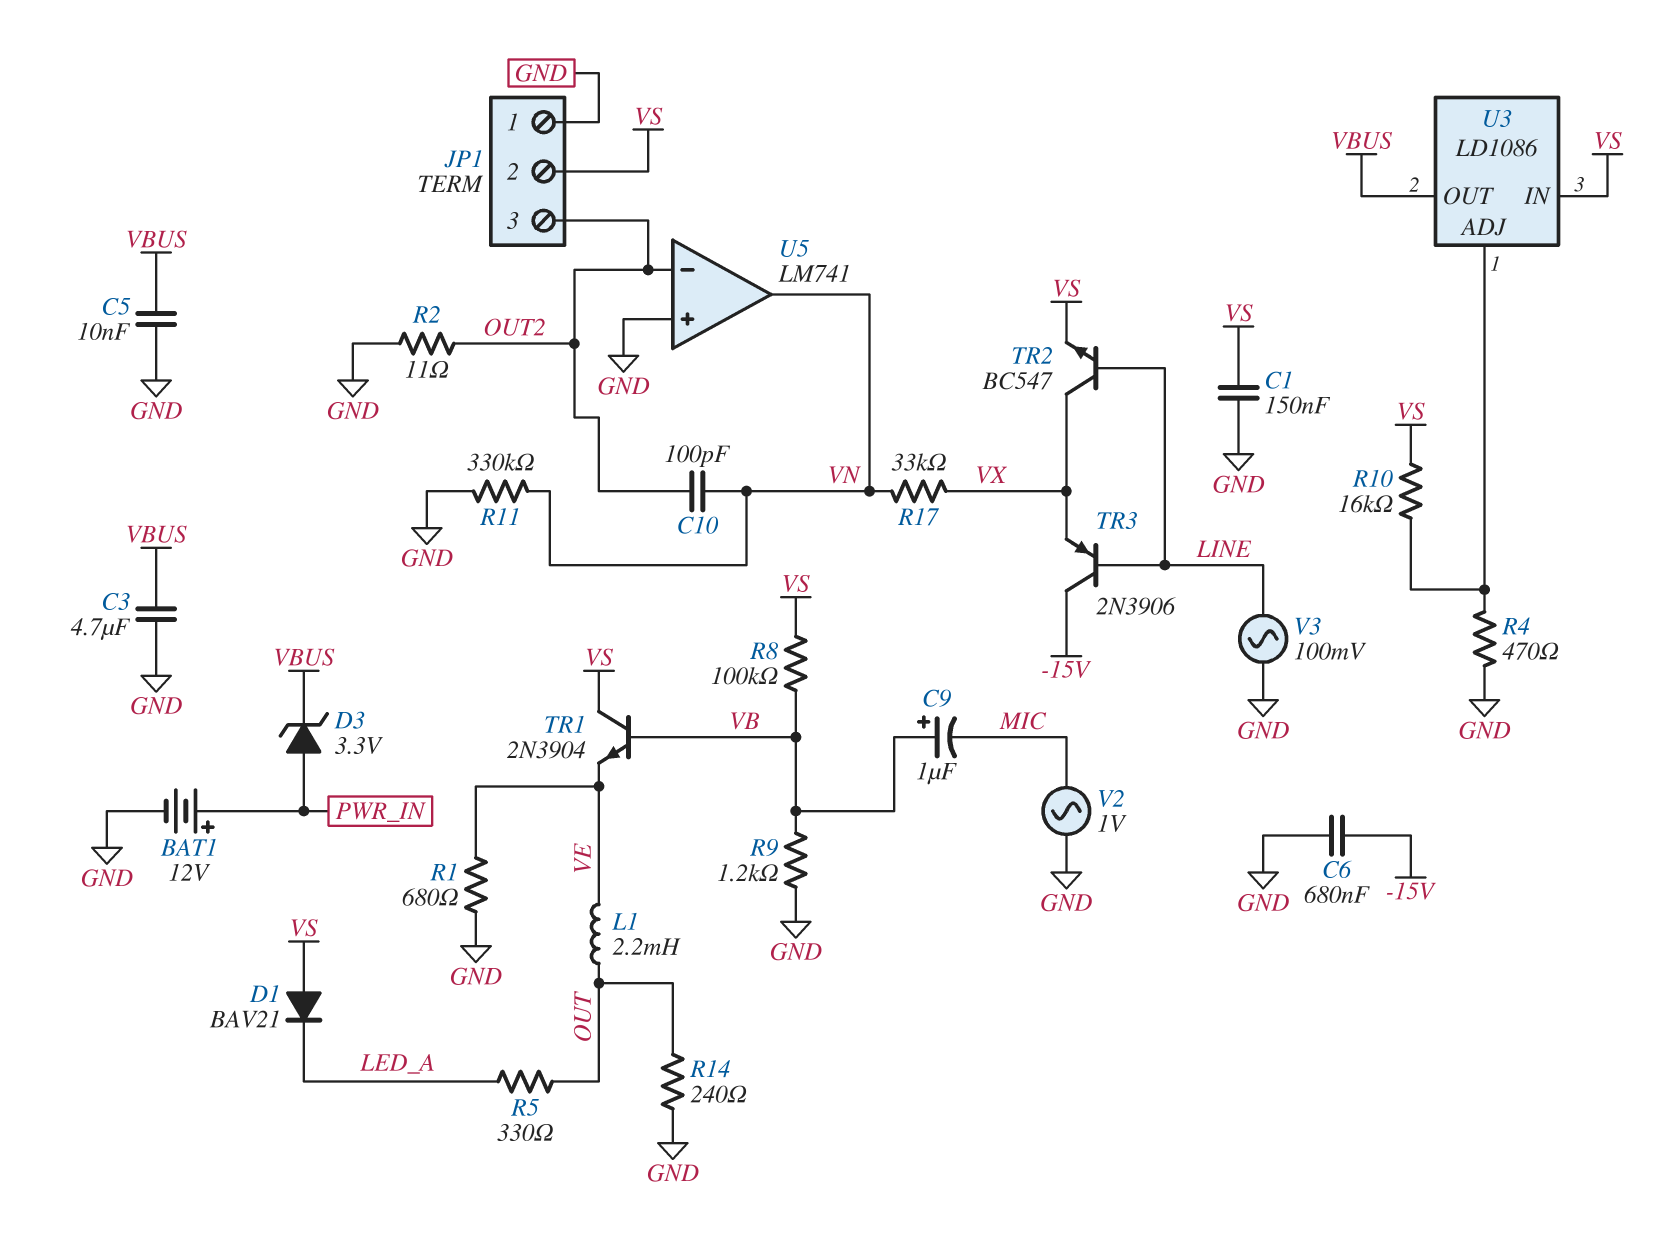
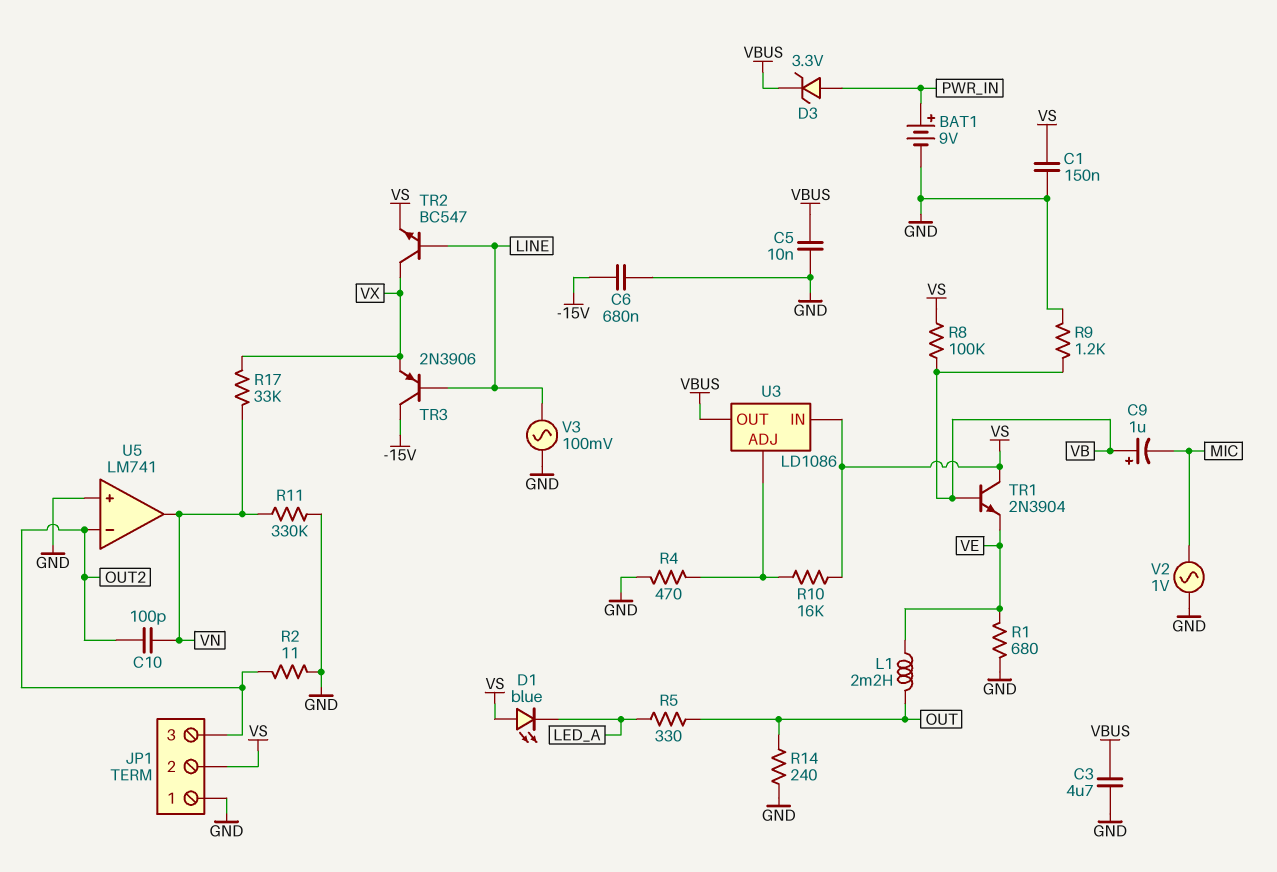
BAT1: 12V (plus PWR_IN, minus GND) -> 9V (plus PWR_IN, minus GND)
D1: diode BAV21 (A VS, K LED_A) -> LED blue (A VS, K LED_A)

